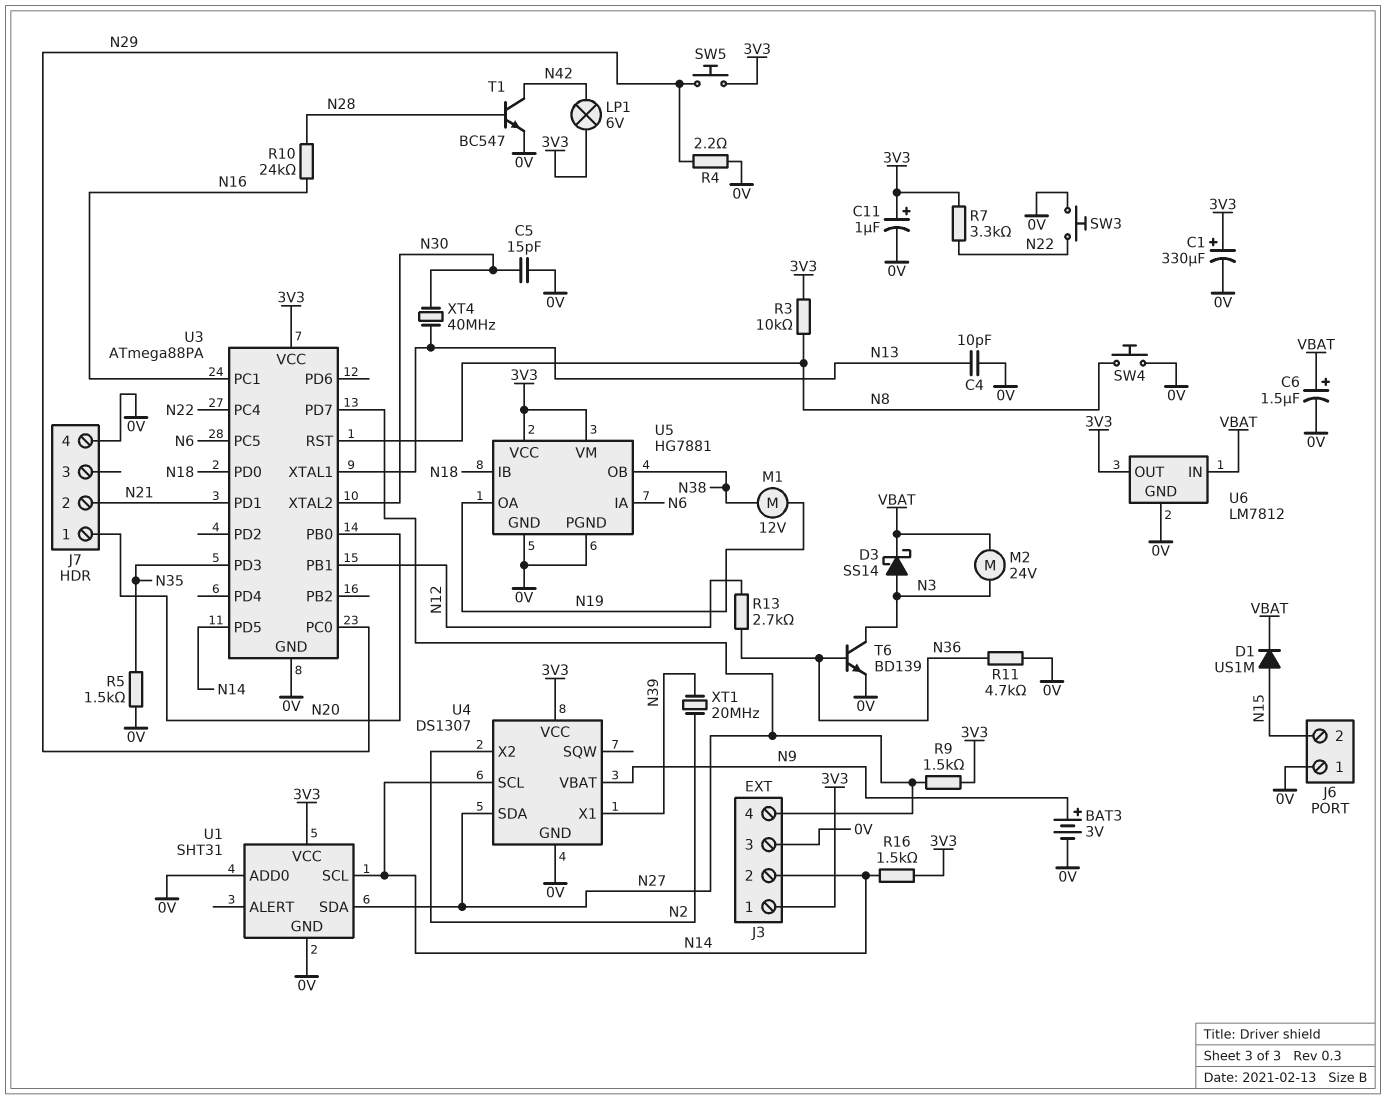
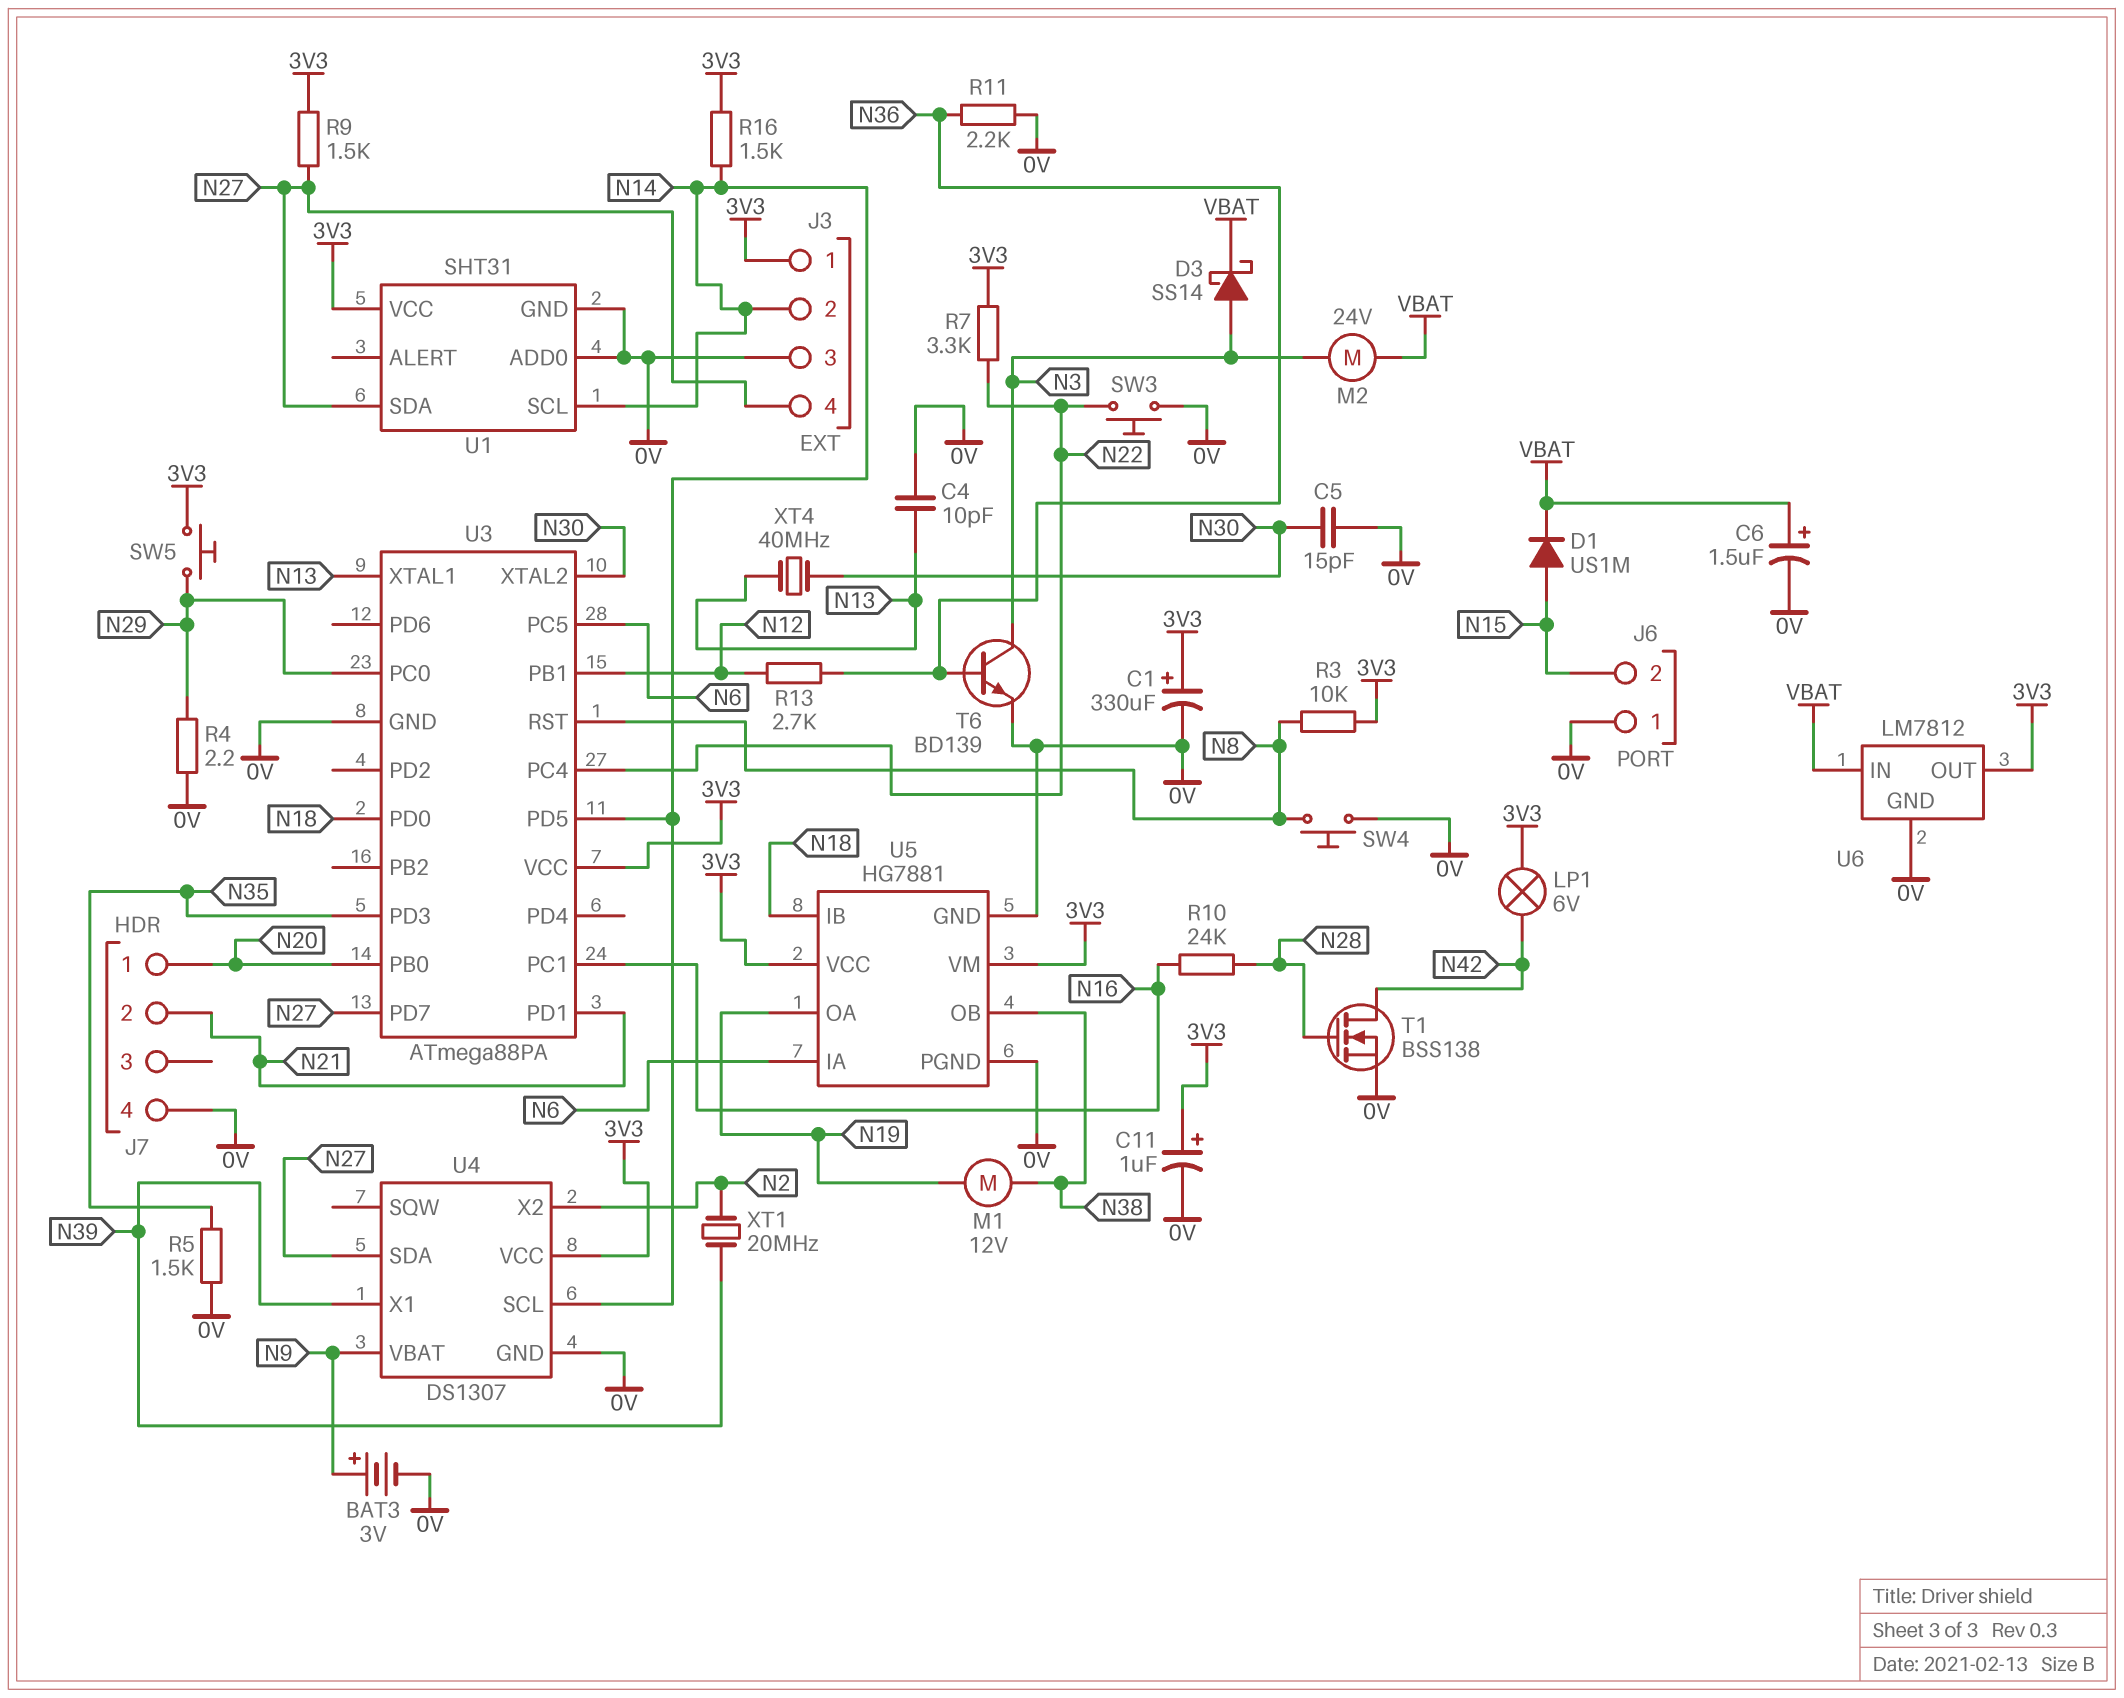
R11: 4.7k (0V, N36) -> 2.2k (0V, N36)
T1: NPN BC547 (B N28, C N42, E 0V) -> NMOS BSS138 (G N28, D N42, S 0V)

